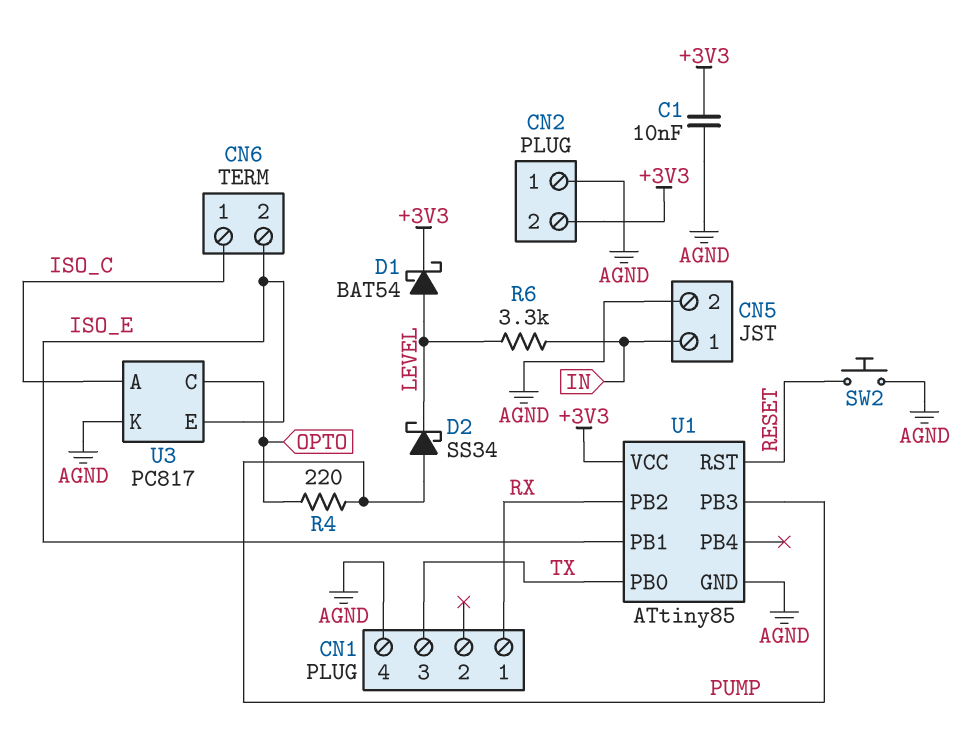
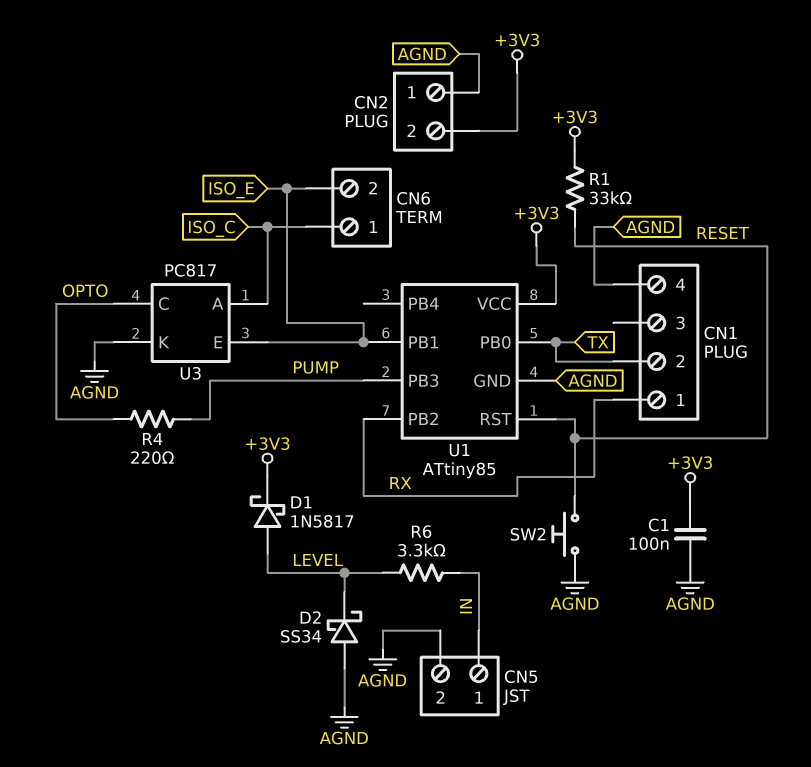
C1: 10nF (+3V3, AGND) -> 100nF (+3V3, AGND)
CN1 pin 2: none -> TX
CN1 pin 3: TX -> none
D1: schottky BAT54 (A LEVEL, K +3V3) -> schottky 1N5817 (A LEVEL, K +3V3)
D2: schottky SS34 (A PUMP, K LEVEL) -> schottky SS34 (A AGND, K LEVEL)
R1: none -> 33k (+3V3, RESET)

